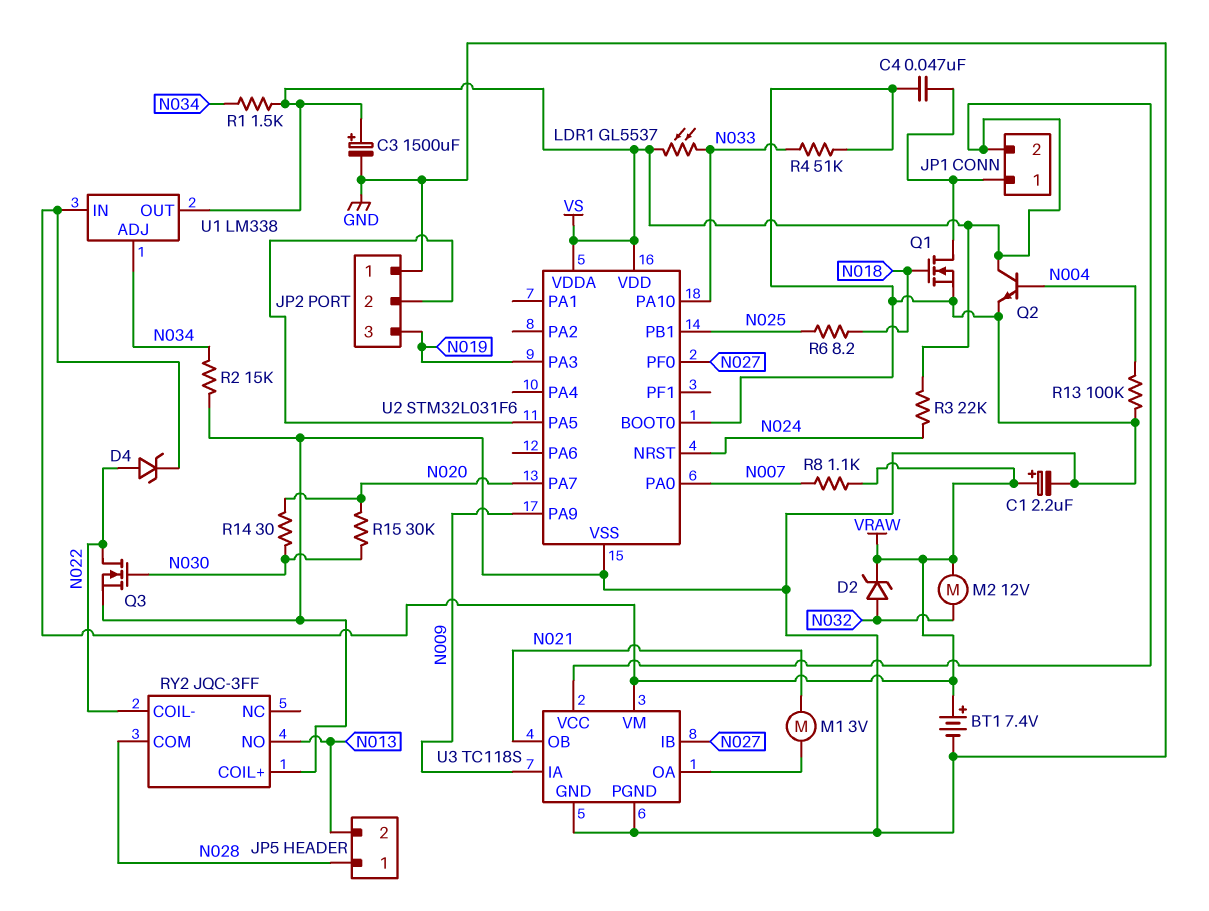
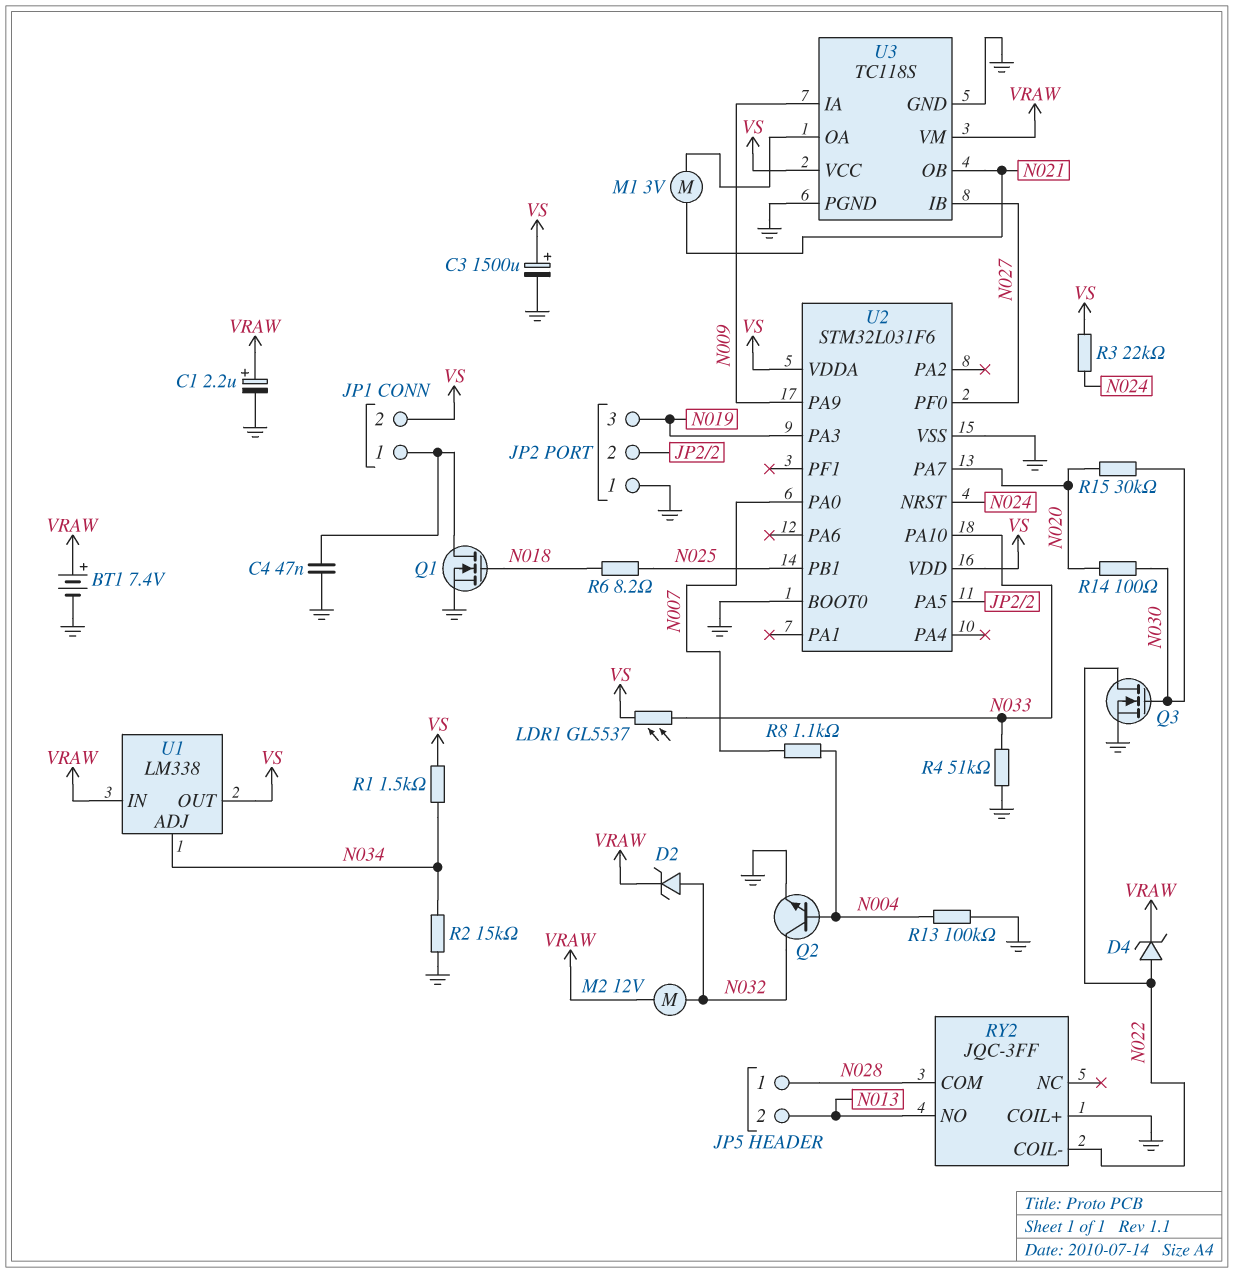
Q2: NPN (B N004, C VS, E GND) -> NPN (B N004, C N032, E GND)
R8: 1.1k (N007, VRAW) -> 1.1k (N004, N007)
R14: 30 (N020, N030) -> 100 (N020, N030)

